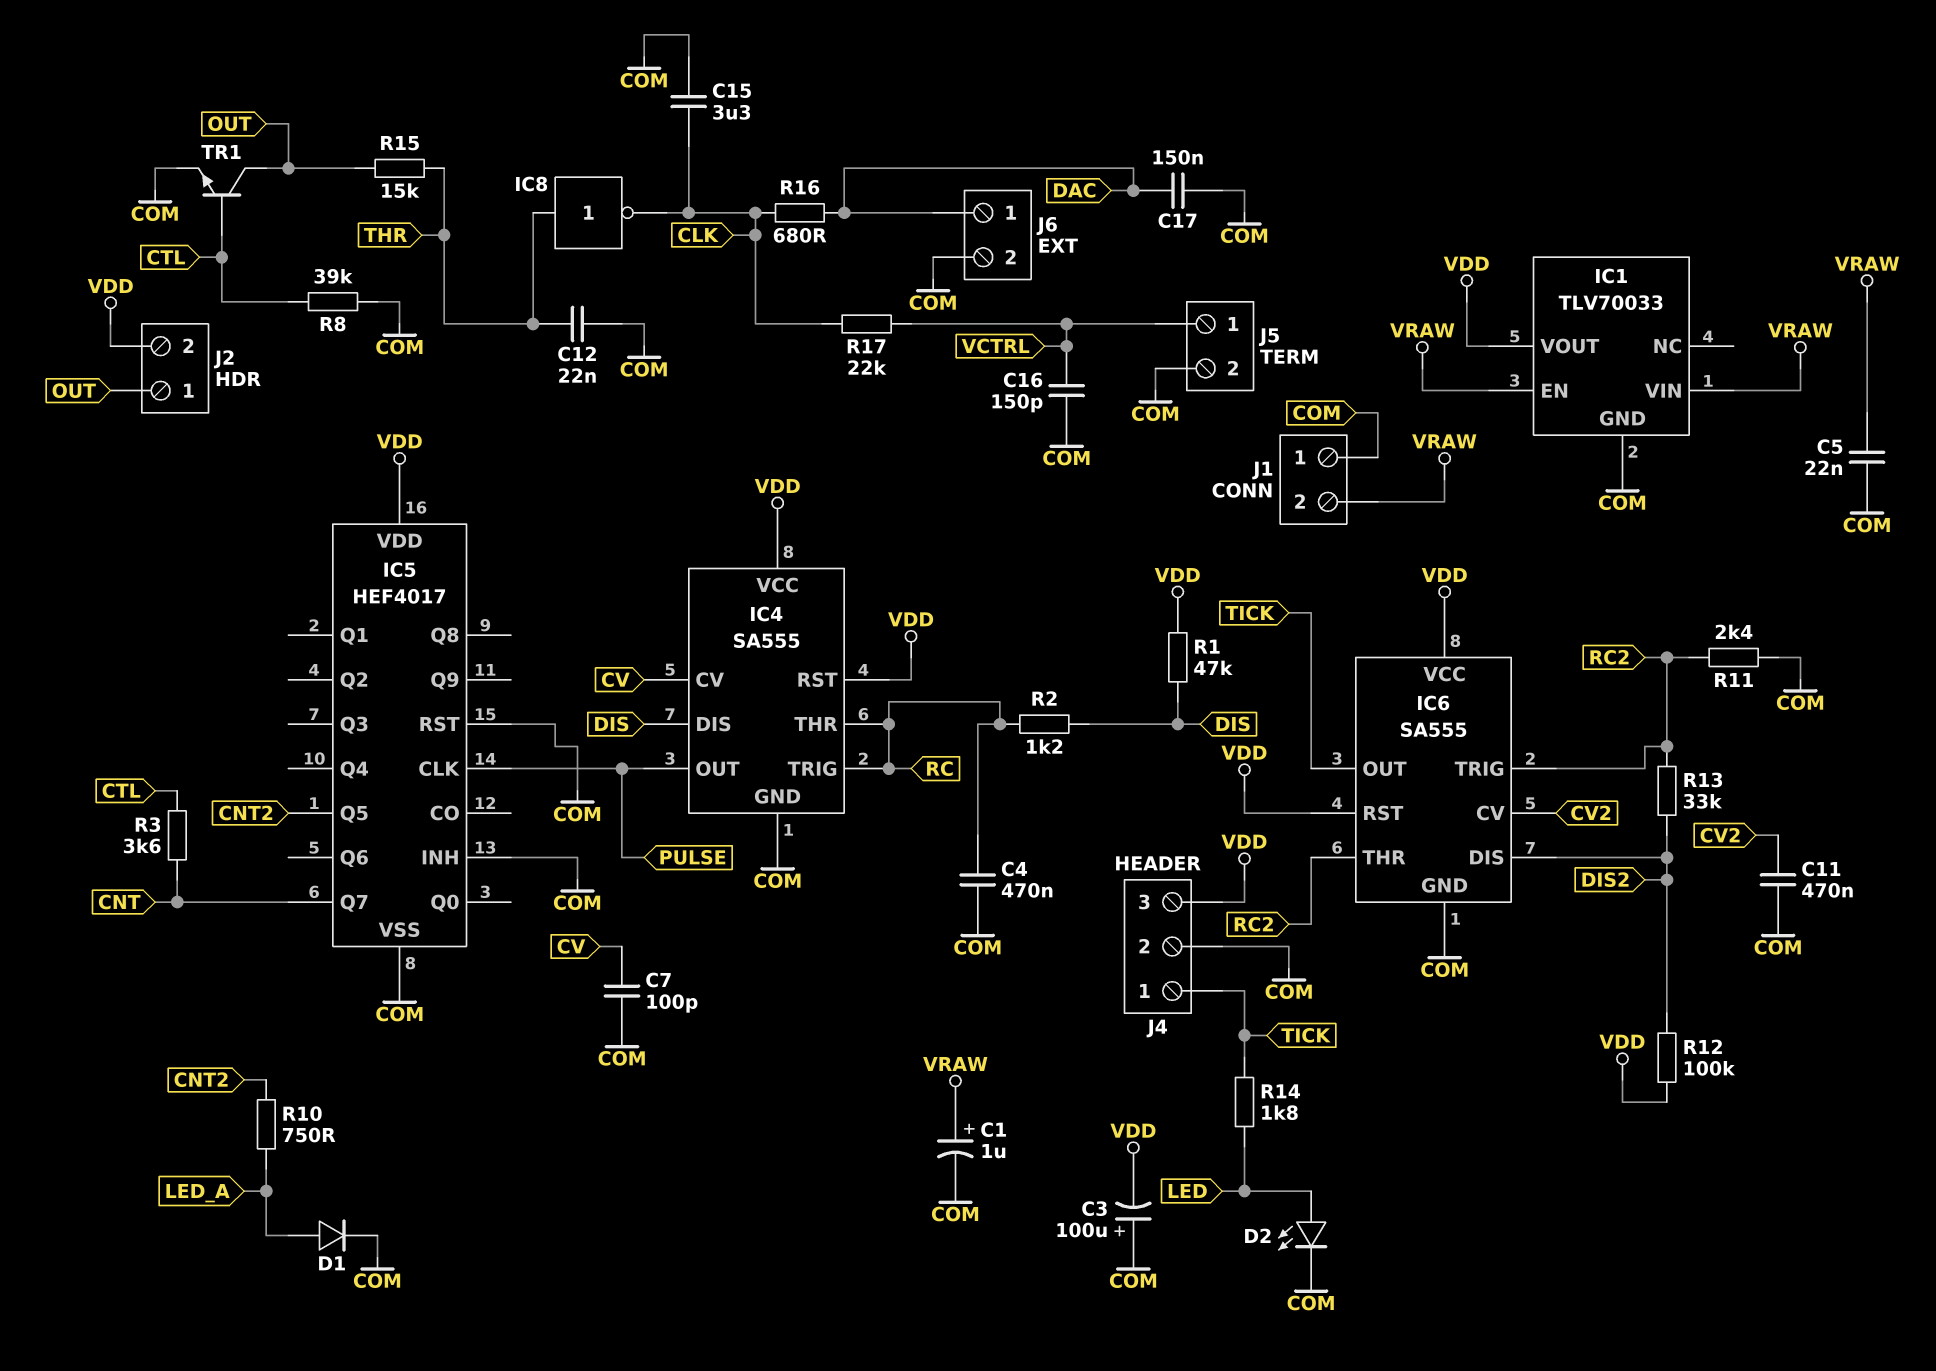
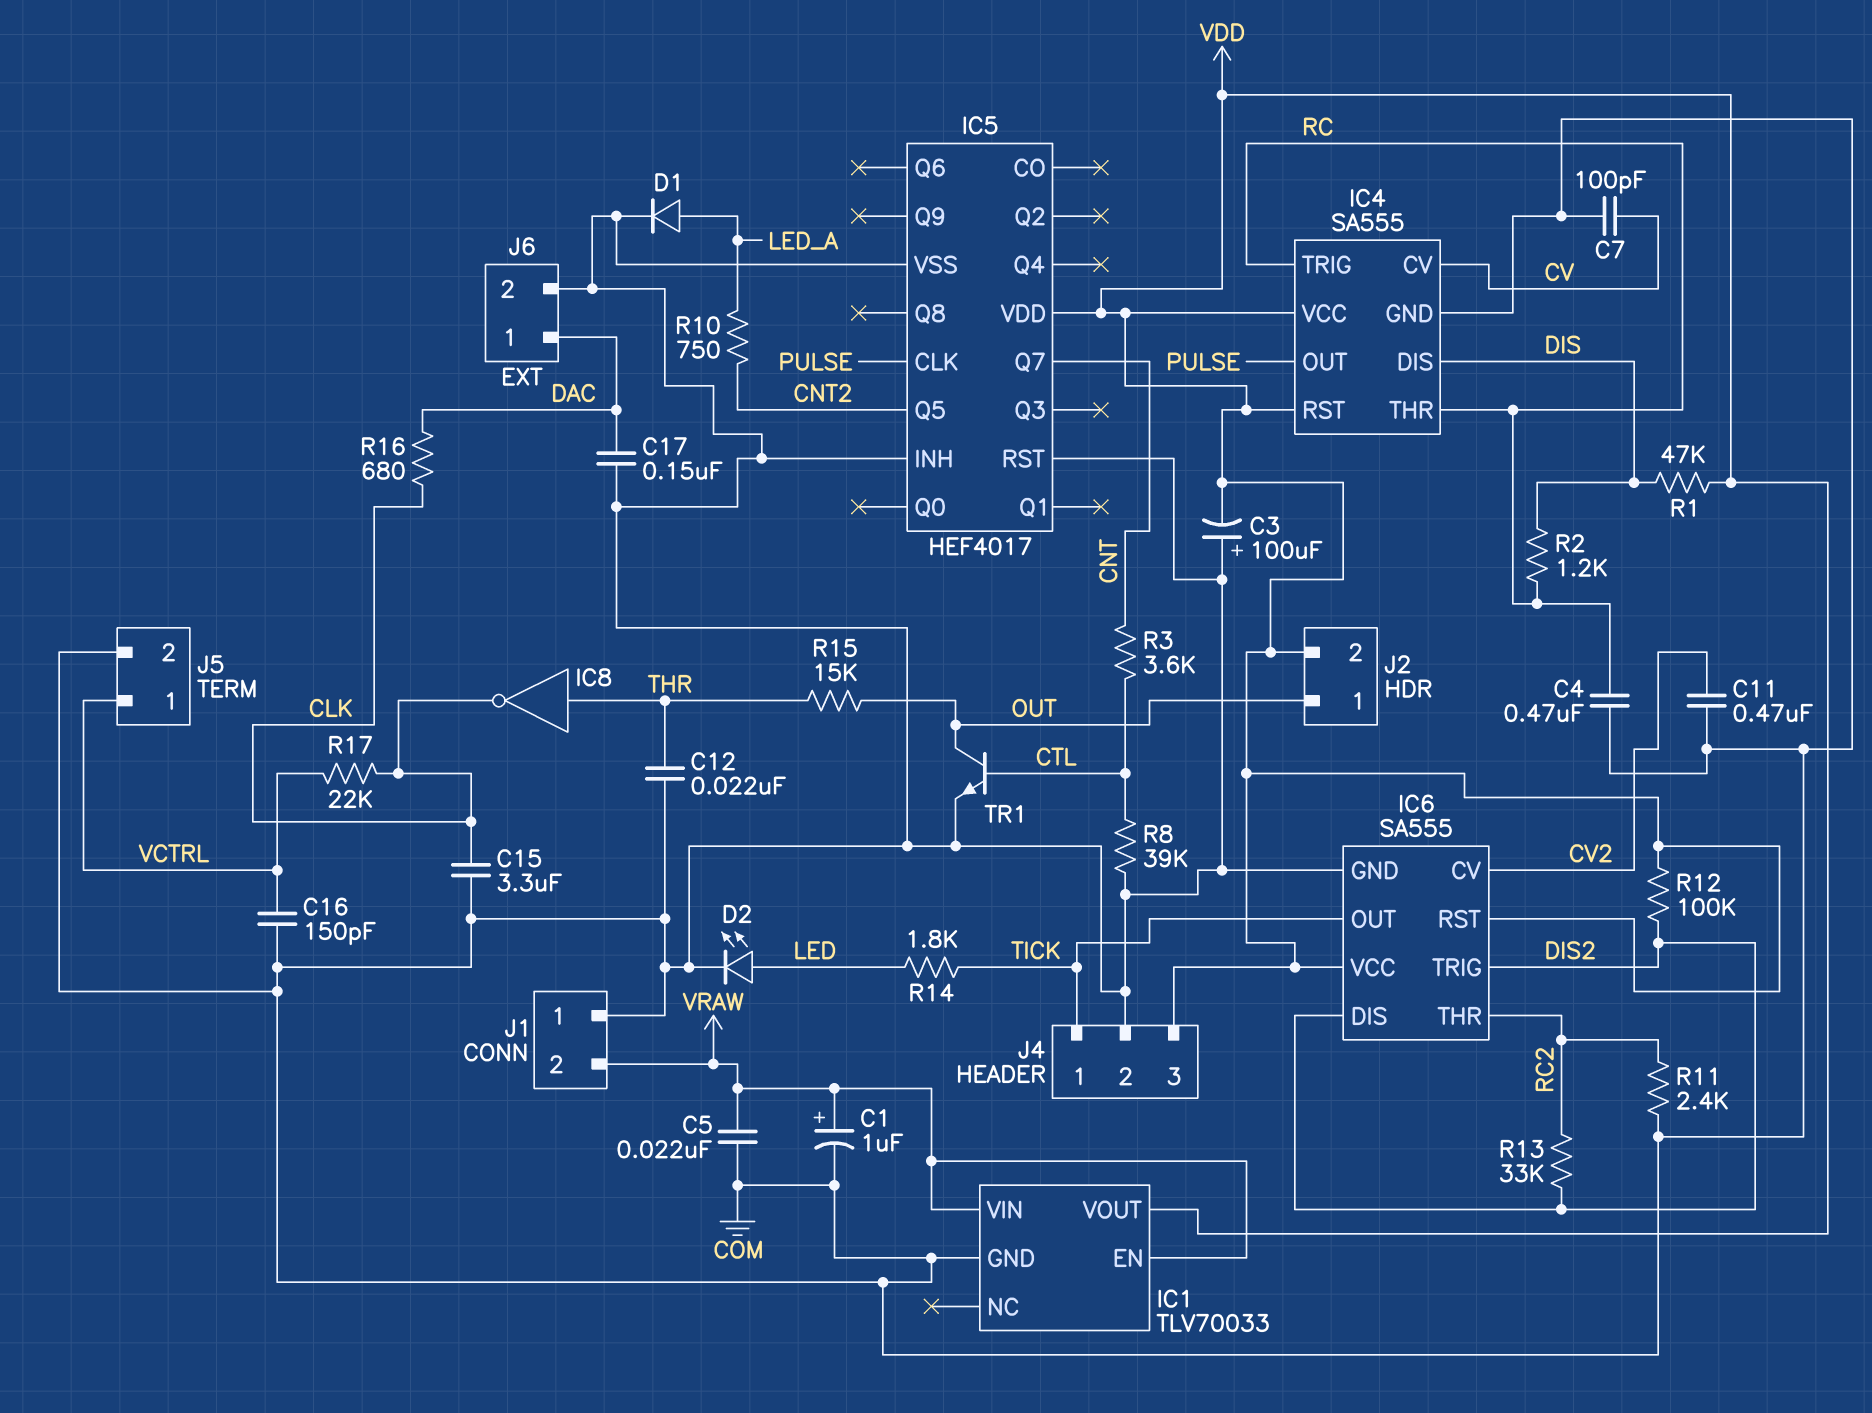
IC6 pin TRIG: RC2 -> DIS2

